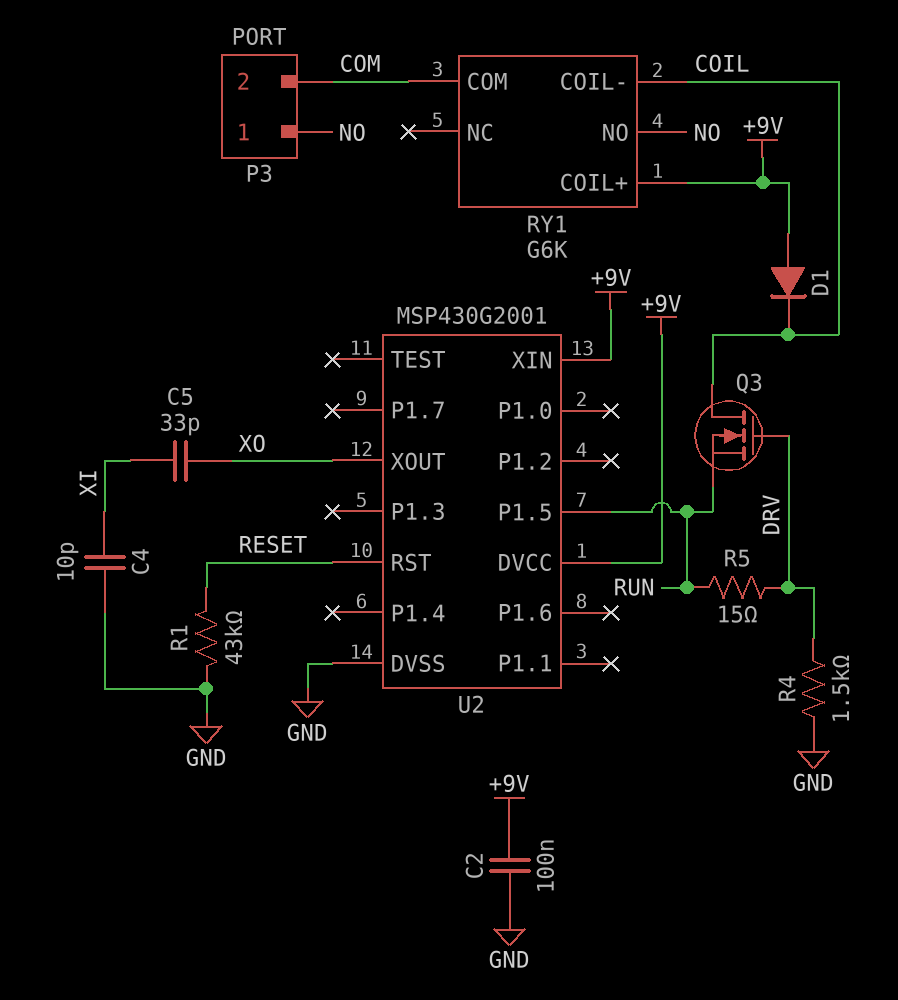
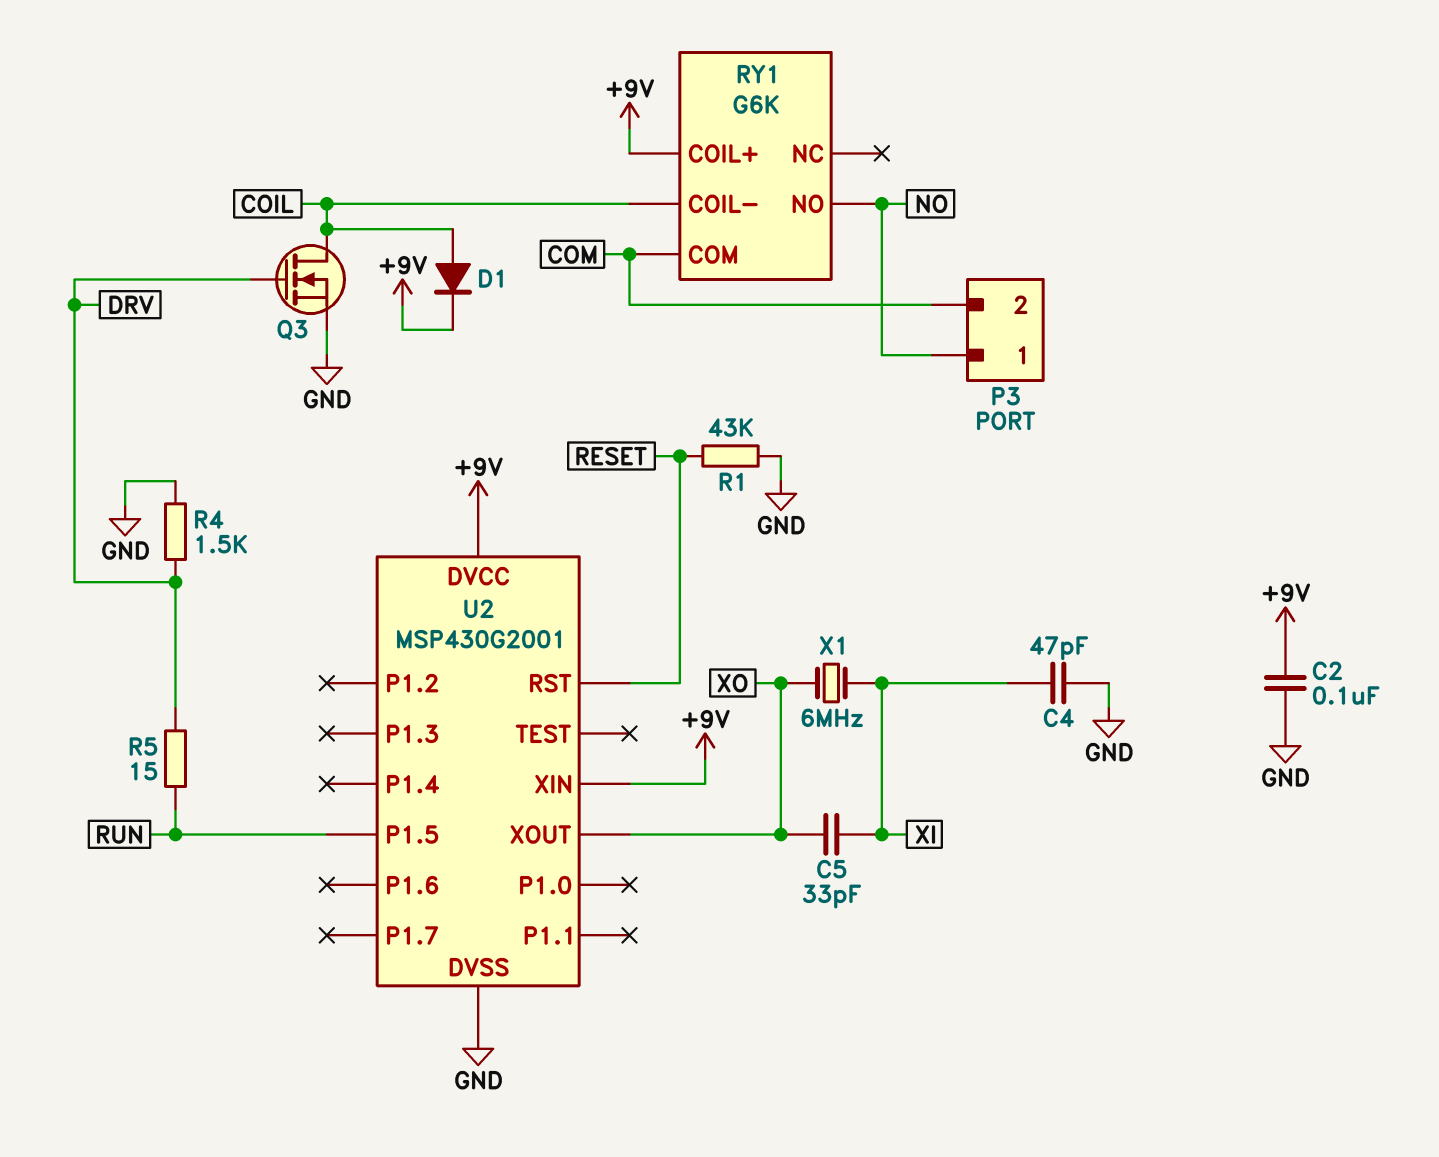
C4: 10pF (GND, XI) -> 47pF (GND, XI)
D1: diode (A +9V, K COIL) -> diode (A COIL, K +9V)
Q3: NMOS (G DRV, D COIL, S RUN) -> NMOS (G DRV, D COIL, S GND)
X1: none -> 6MHz (XI, XO)

